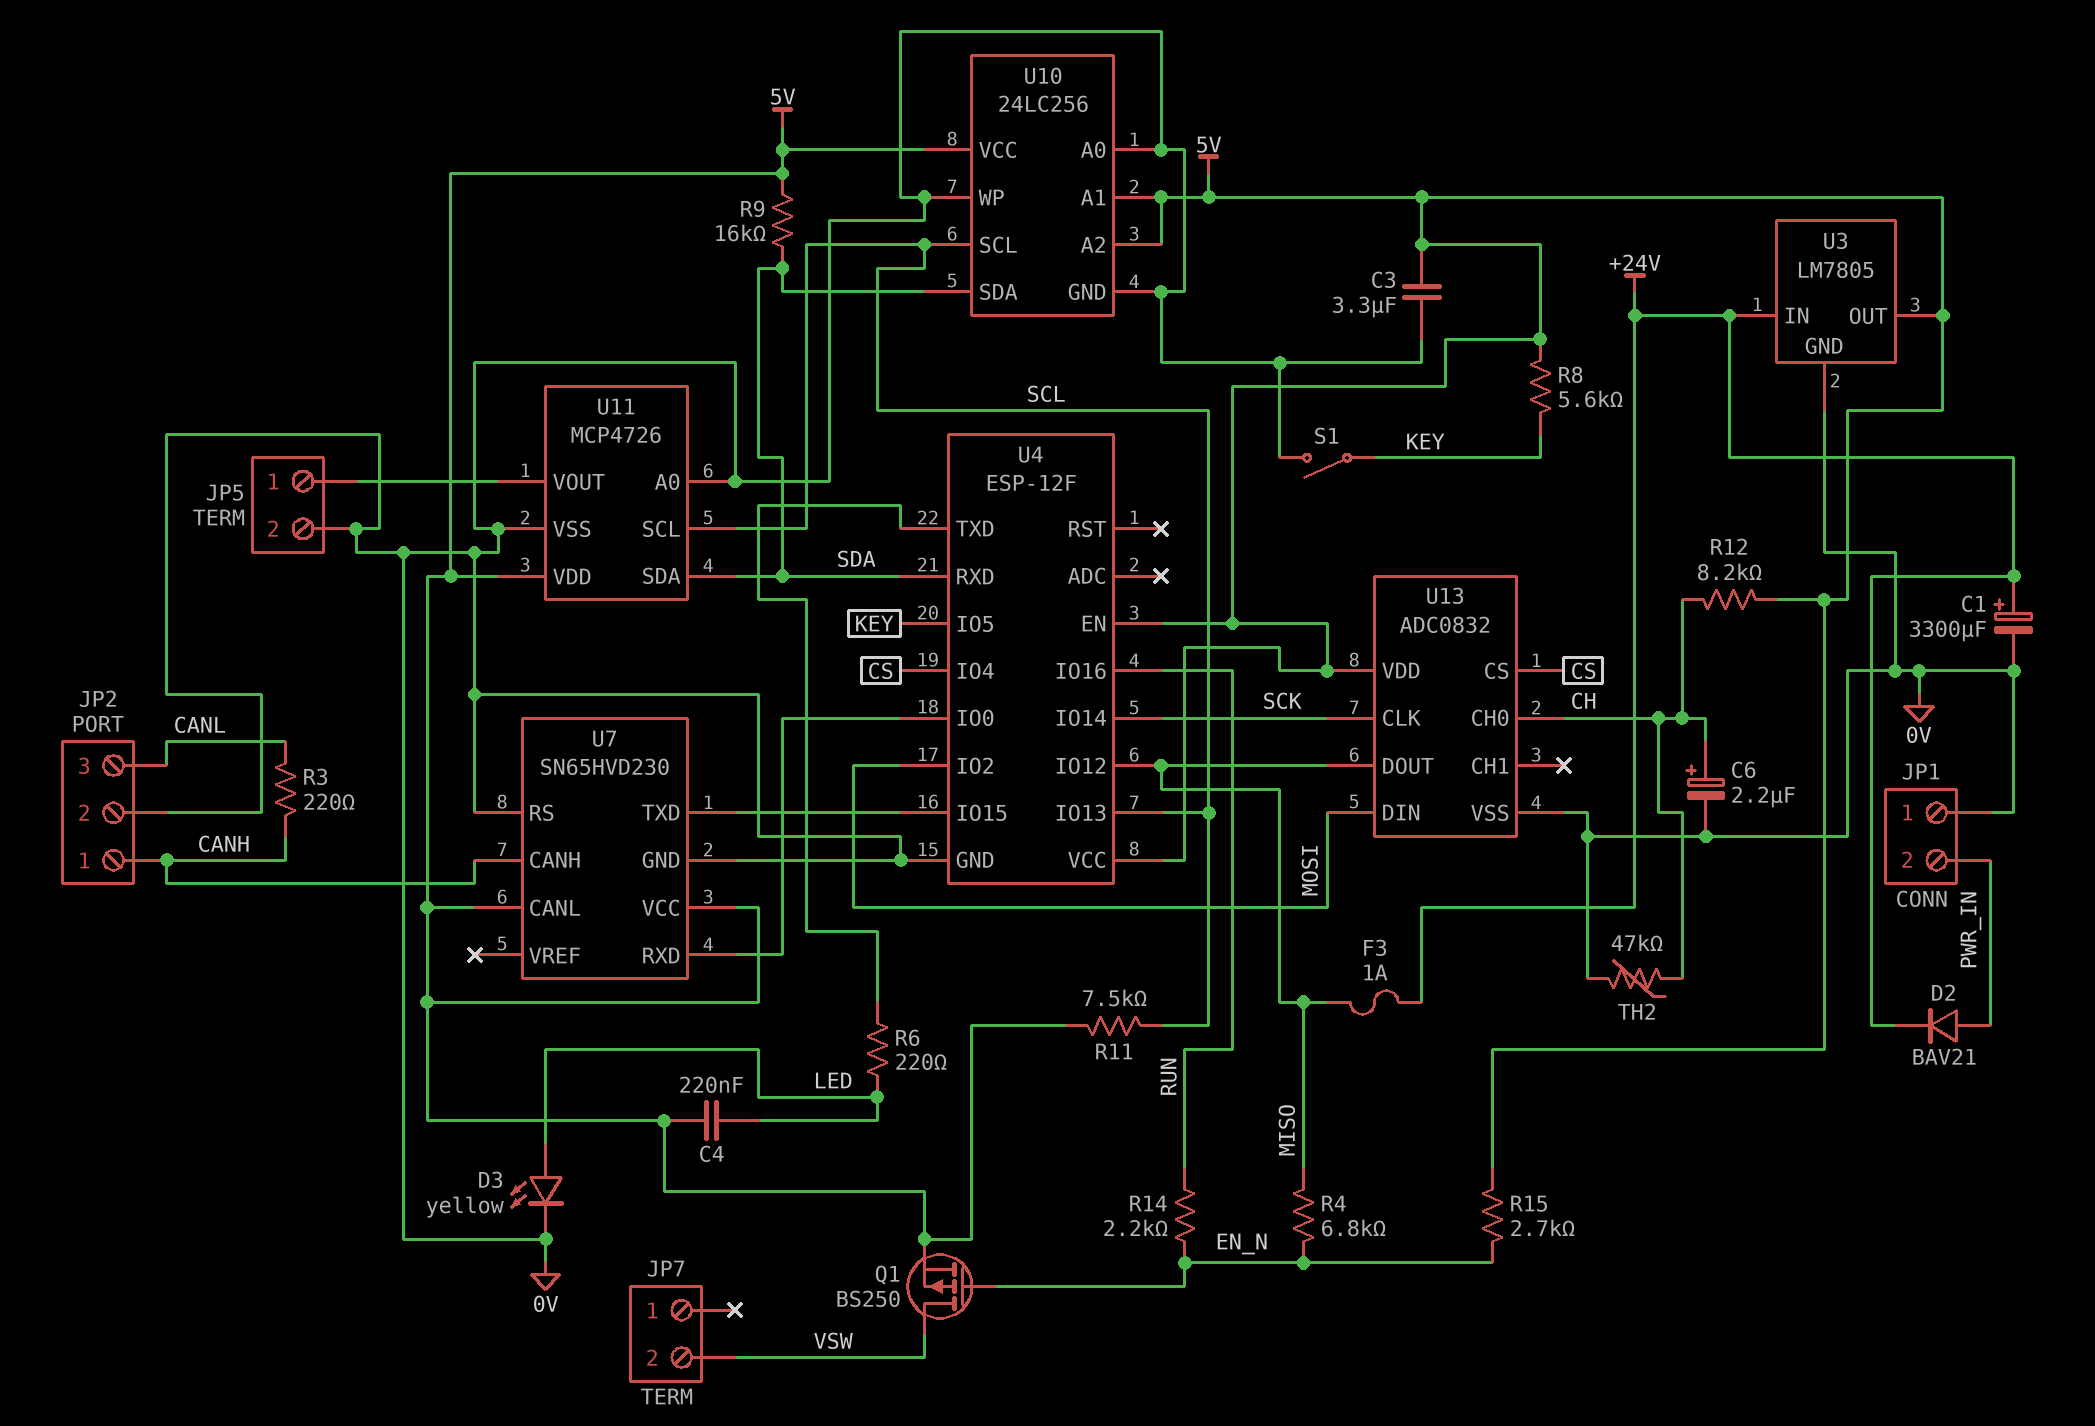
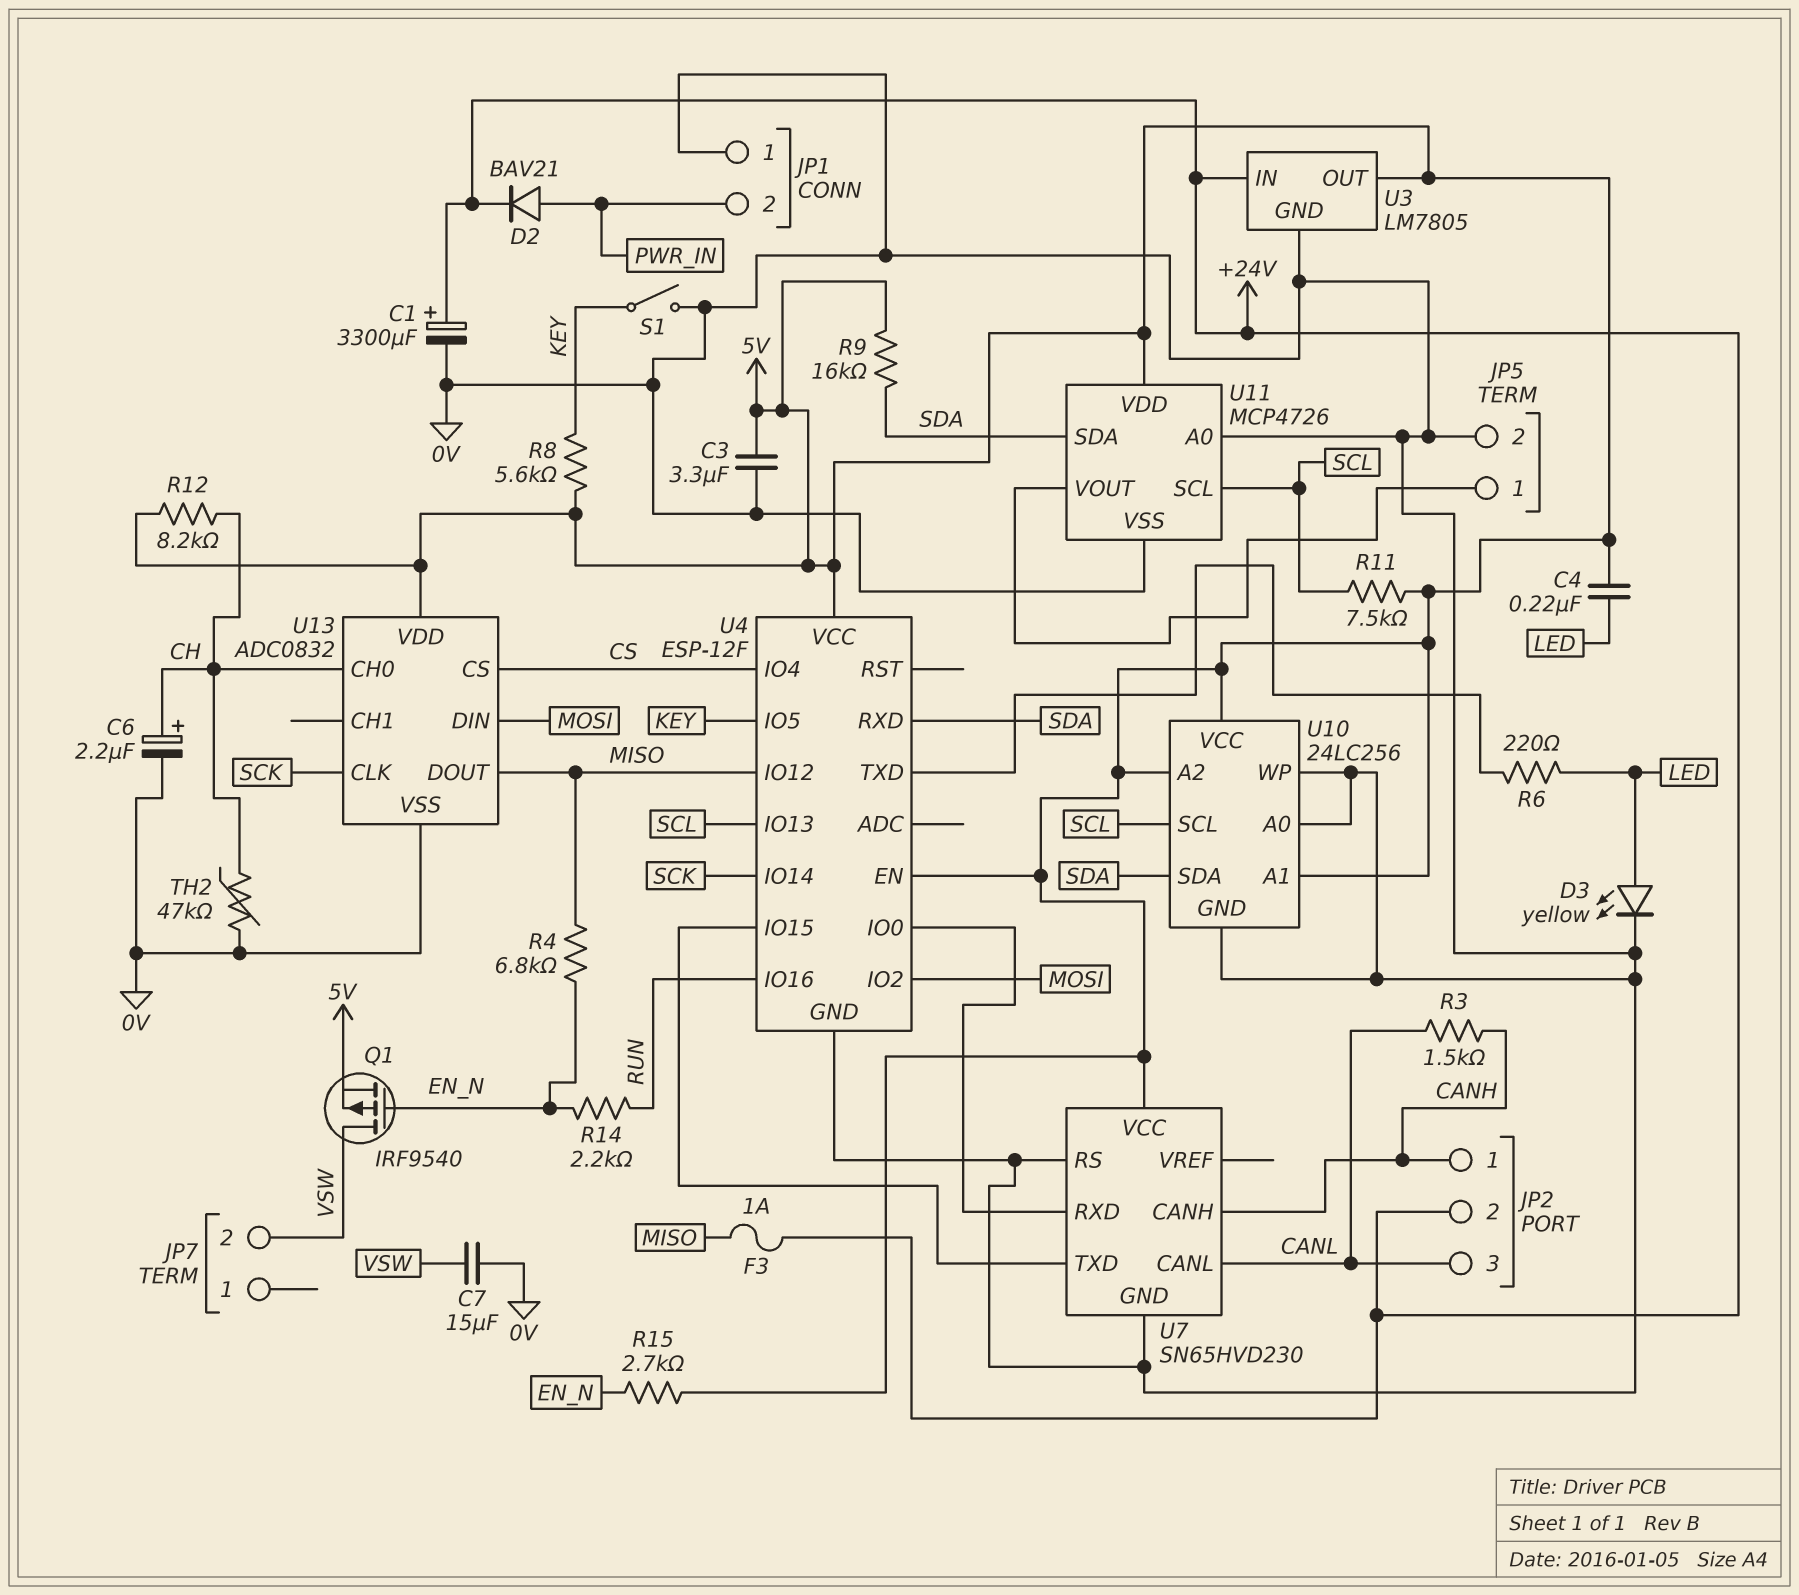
C7: none -> 15uF (0V, VSW)
JP2 pin 2: 0V -> +24V
Q1: PMOS BS250 (G EN_N, D VSW, S 5V) -> PMOS IRF9540 (G EN_N, D VSW, S 5V)
R3: 220 (CANH, CANL) -> 1.5k (CANH, CANL)
U7 pin CANL: 5V -> CANL

